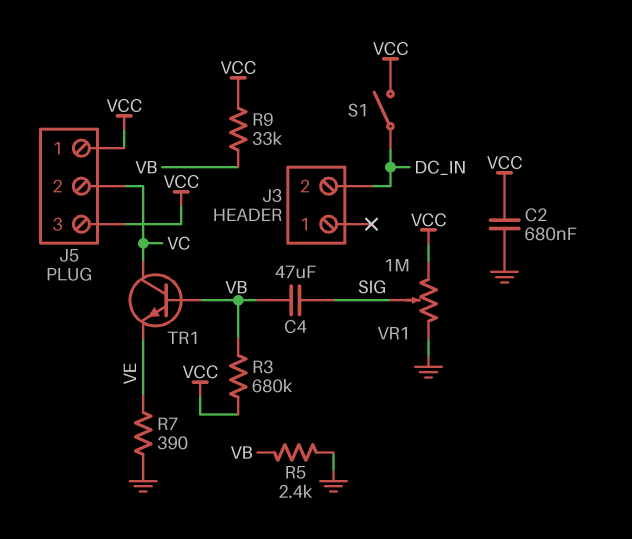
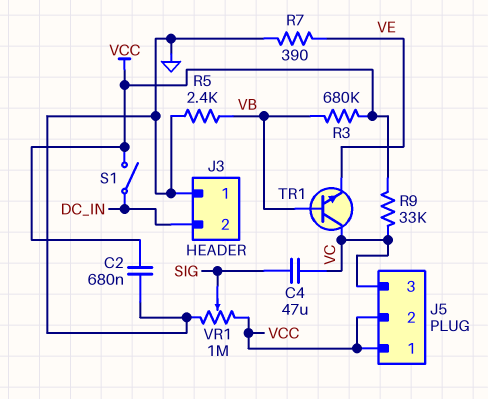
C4: 47uF (SIG, VB) -> 47uF (SIG, VC)
J3 pin 1: none -> GND
J5 pin 2: VC -> VCC
J5 pin 3: VCC -> VC
R9: 33k (VB, VCC) -> 33k (VC, VCC)

